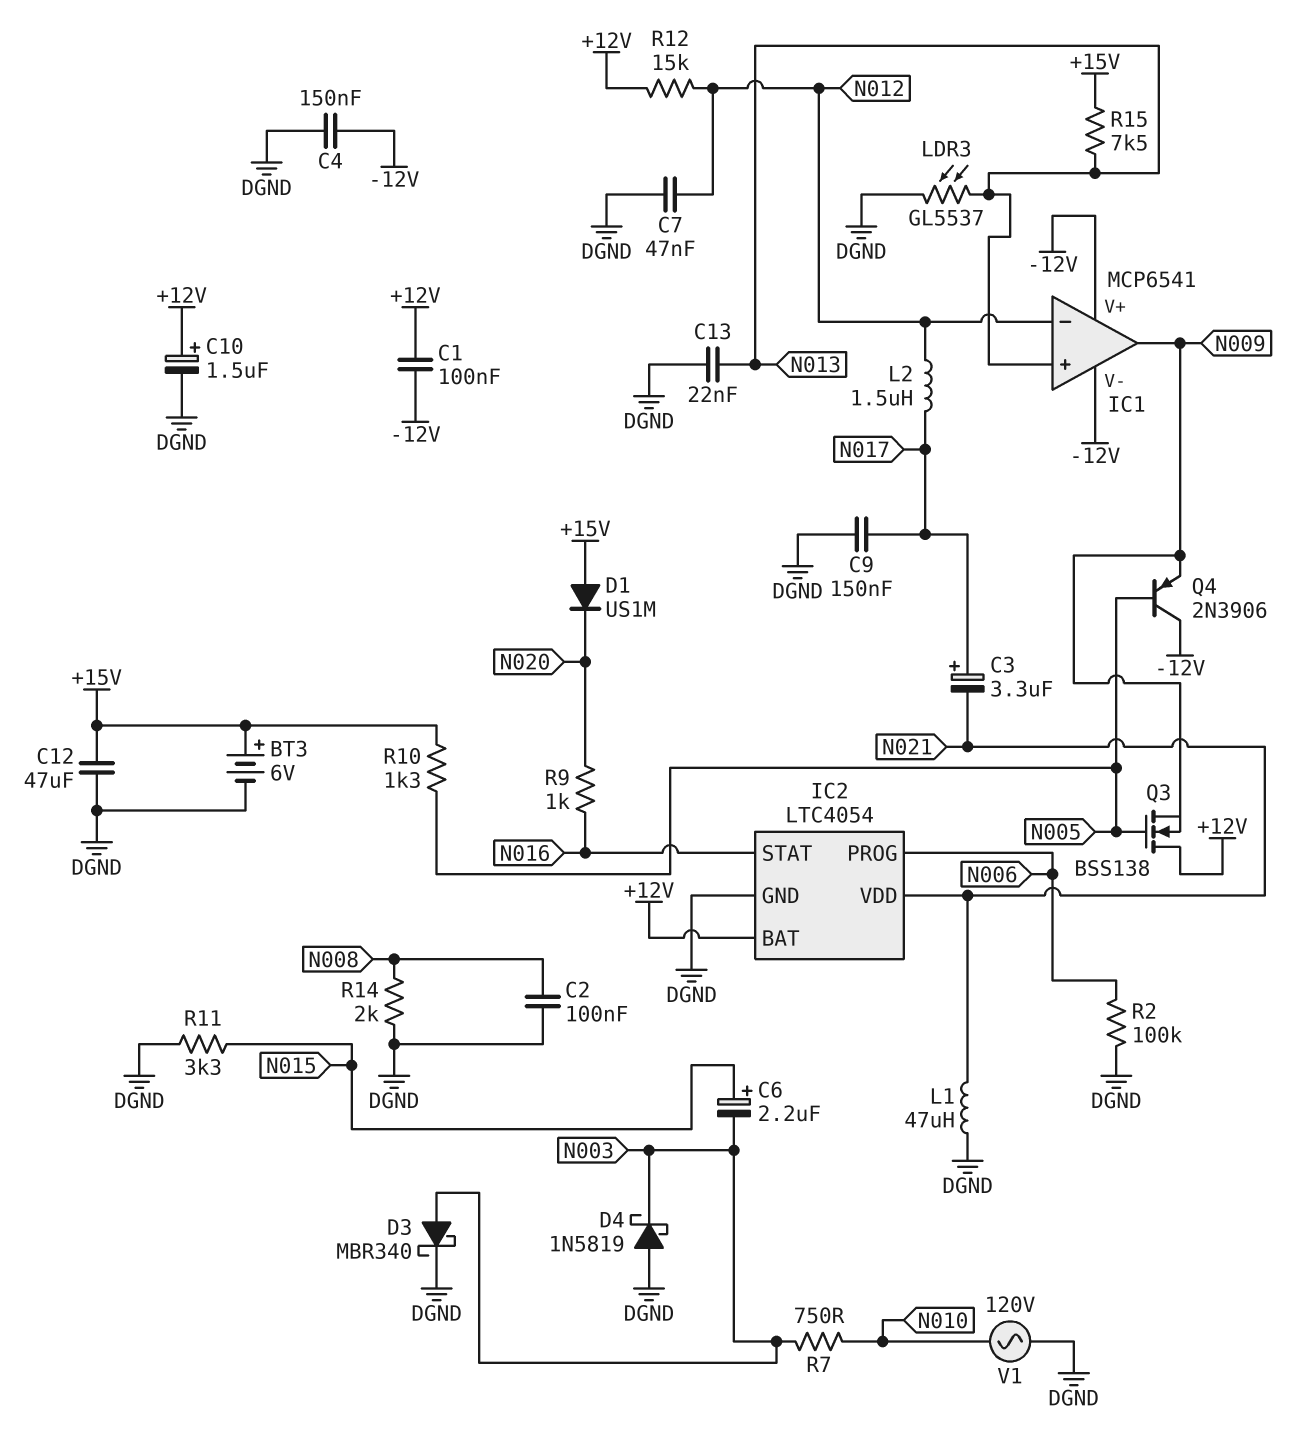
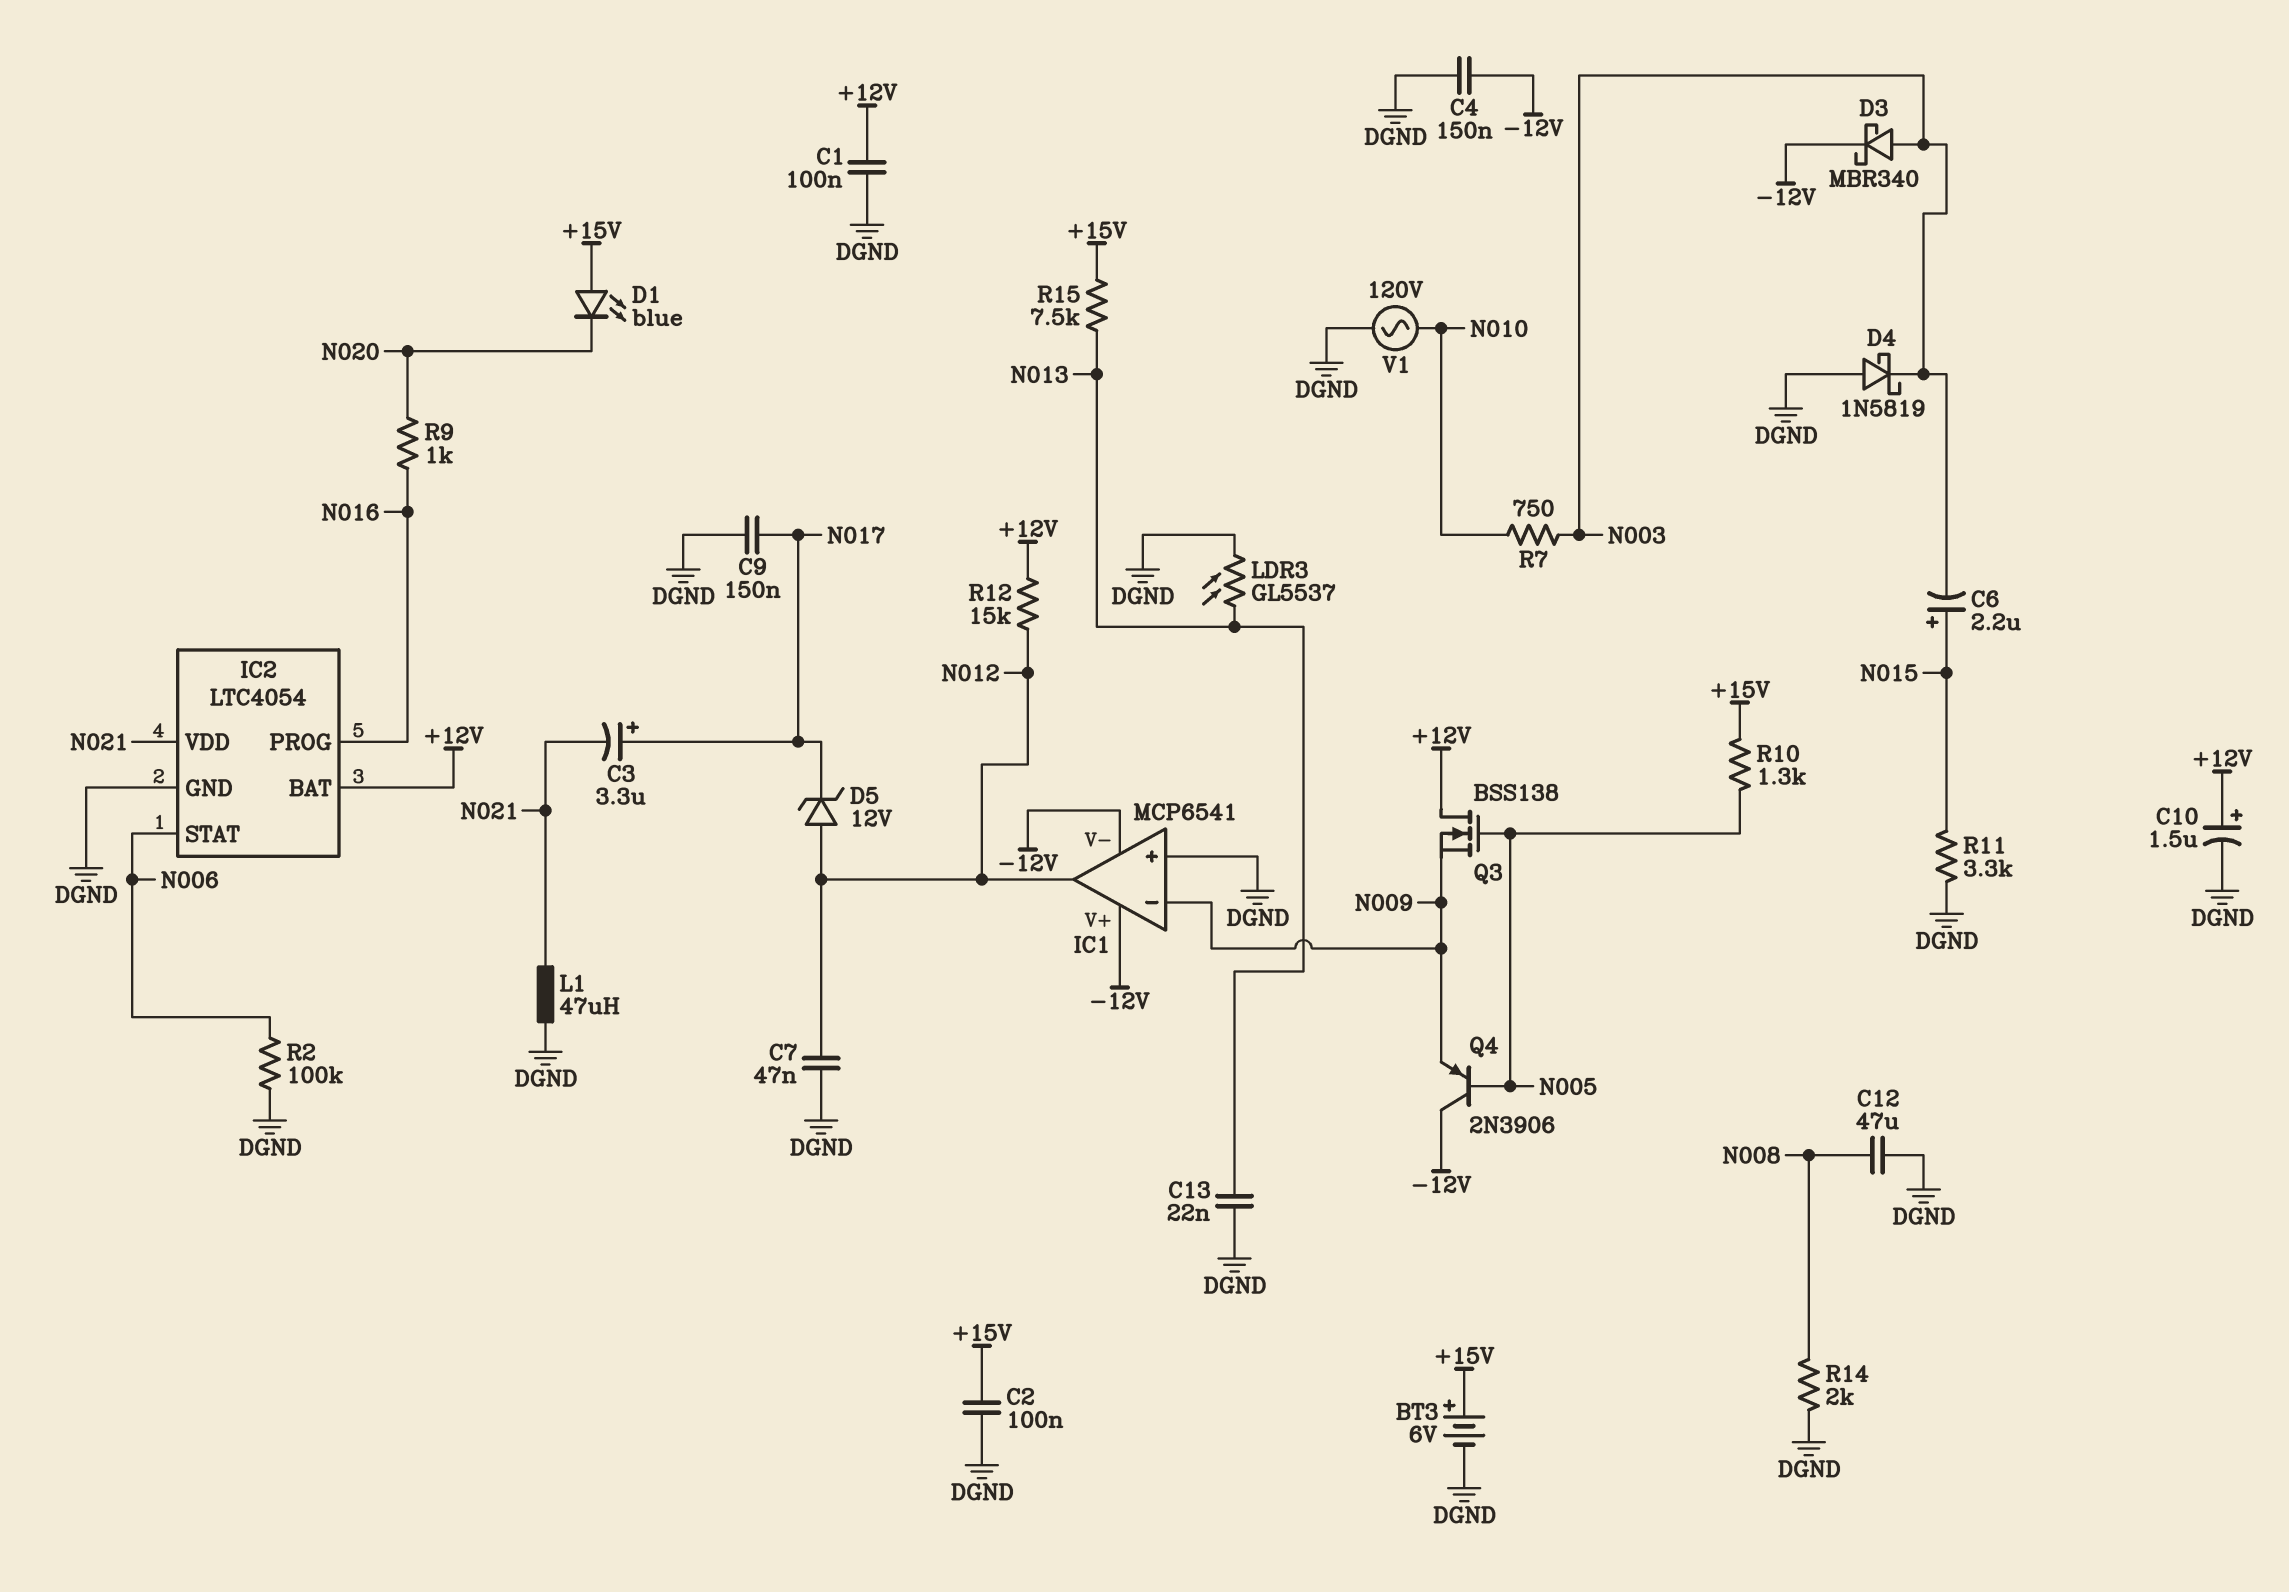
C1: 100nF (+12V, -12V) -> 100nF (+12V, DGND)
C2: 100nF (DGND, N008) -> 100nF (+15V, DGND)
C12: 47uF (+15V, DGND) -> 47uF (DGND, N008)
D1: diode US1M (A +15V, K N020) -> LED blue (A +15V, K N020)
D3: schottky MBR340 (A N003, K DGND) -> schottky MBR340 (A N003, K -12V)
D5: none -> zener 12V (A N012, K N017)
IC1 pin in+: N013 -> DGND
IC1 pin in-: N012 -> N009
IC1 pin out: N009 -> N012
IC2 pin PROG: N006 -> N016
IC2 pin STAT: N016 -> N006
L2: 1.5uH (N012, N017) -> none

